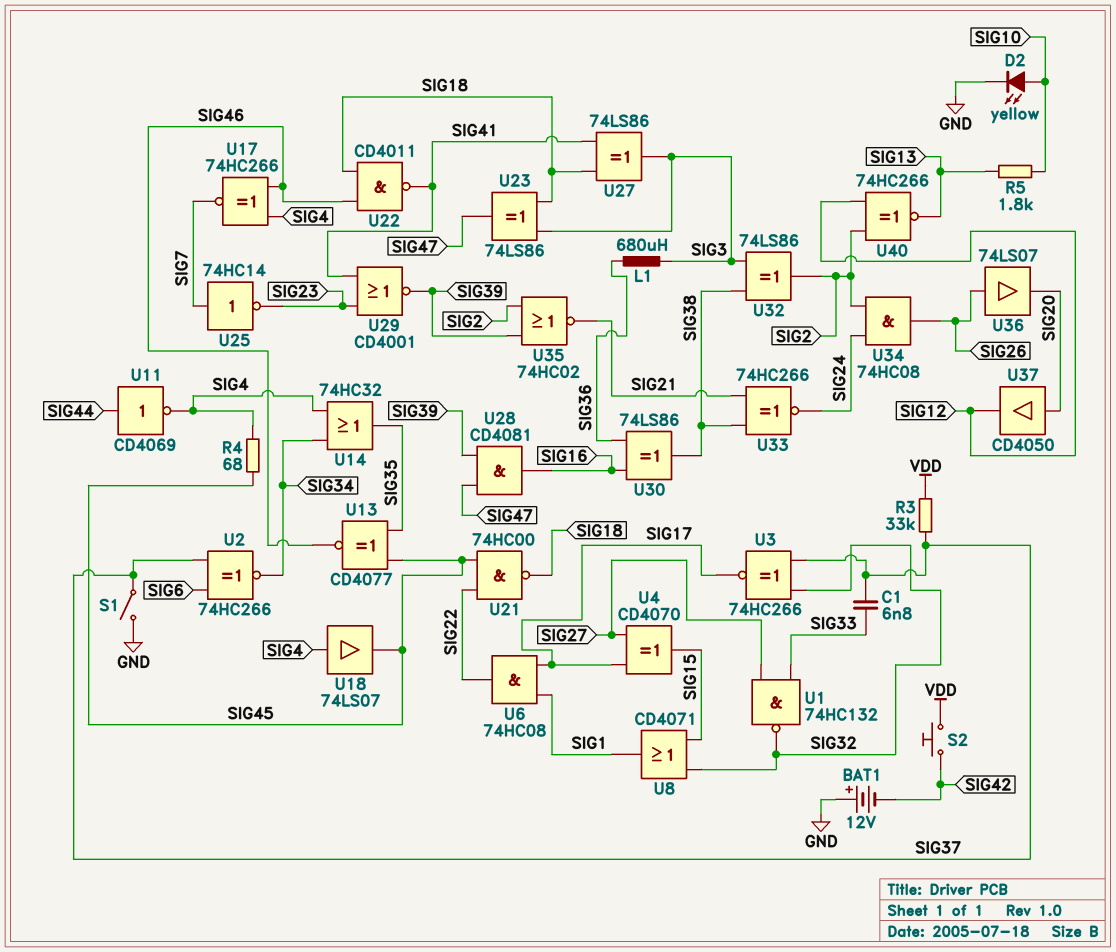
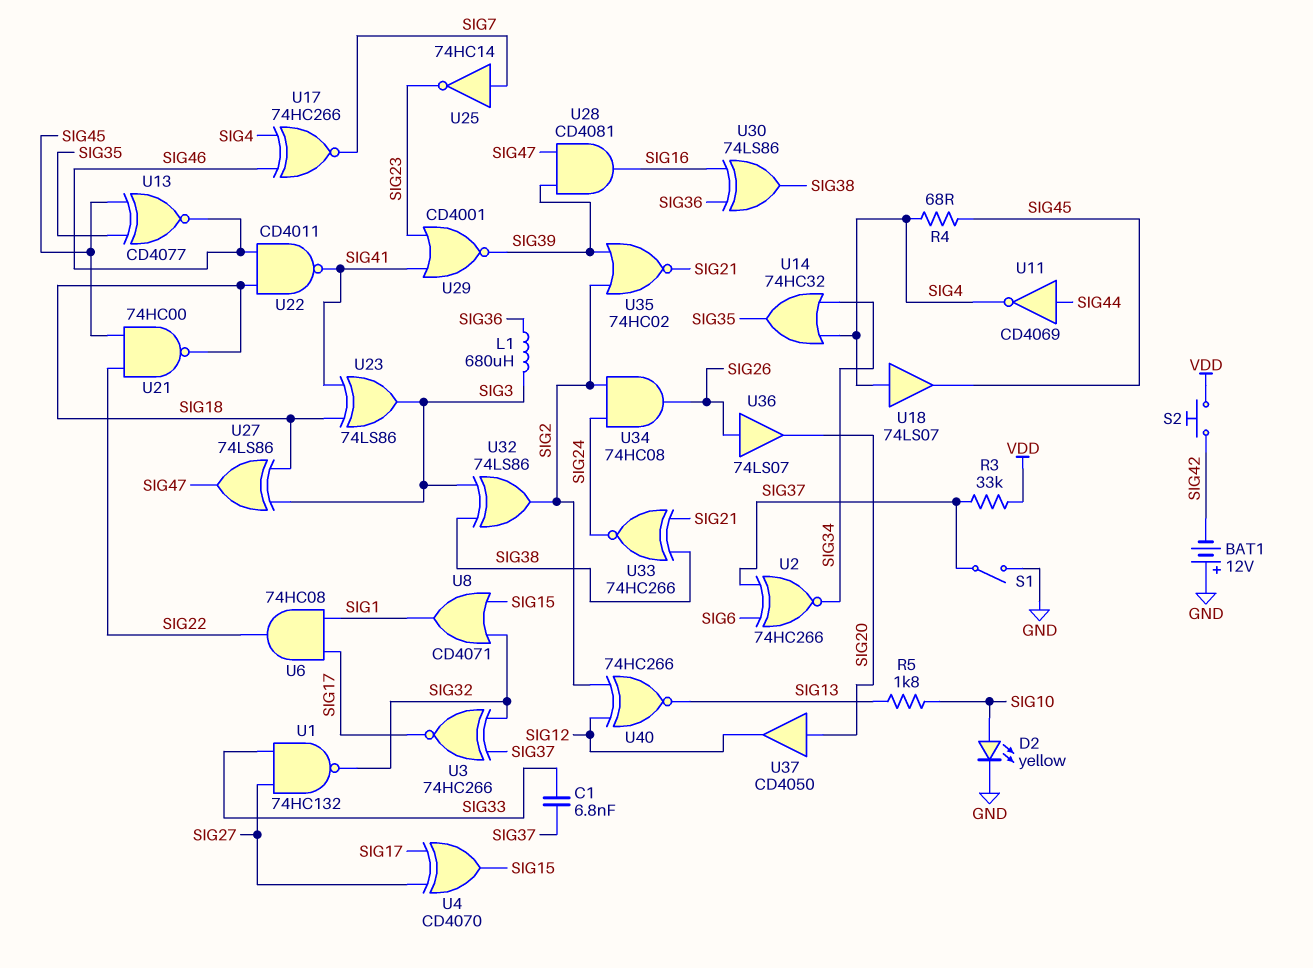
U23: XOR 74LS86 (in SIG3, in SIG18, out SIG47) -> XOR 74LS86 (in SIG18, in SIG41, out SIG3)
U27: XOR 74LS86 (in SIG18, in SIG41, out SIG3) -> XOR 74LS86 (in SIG3, in SIG18, out SIG47)

